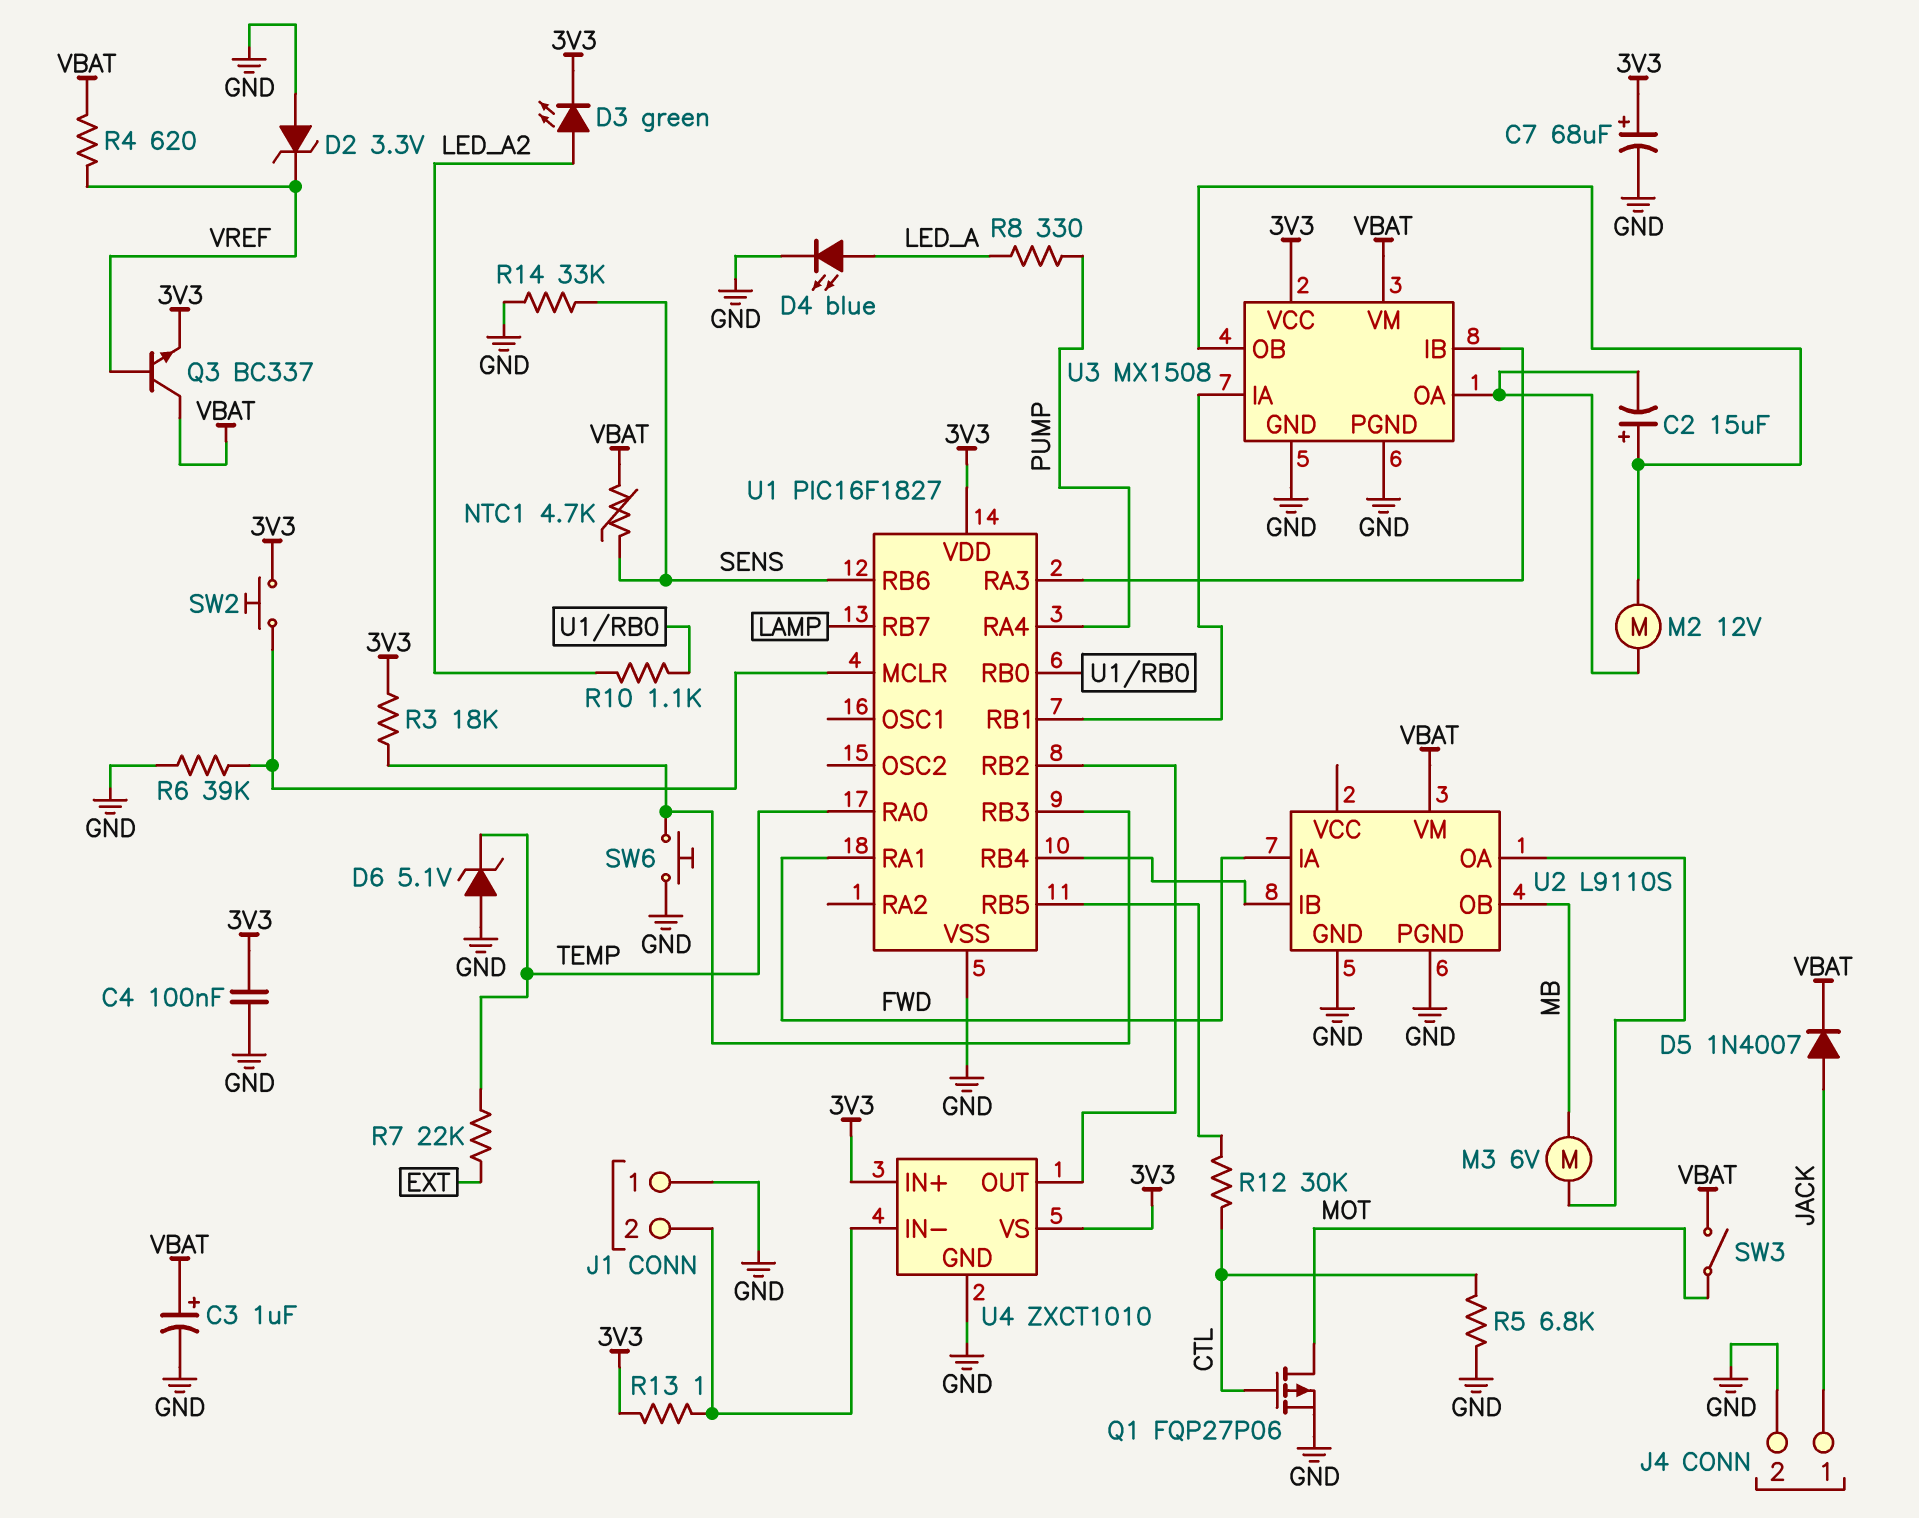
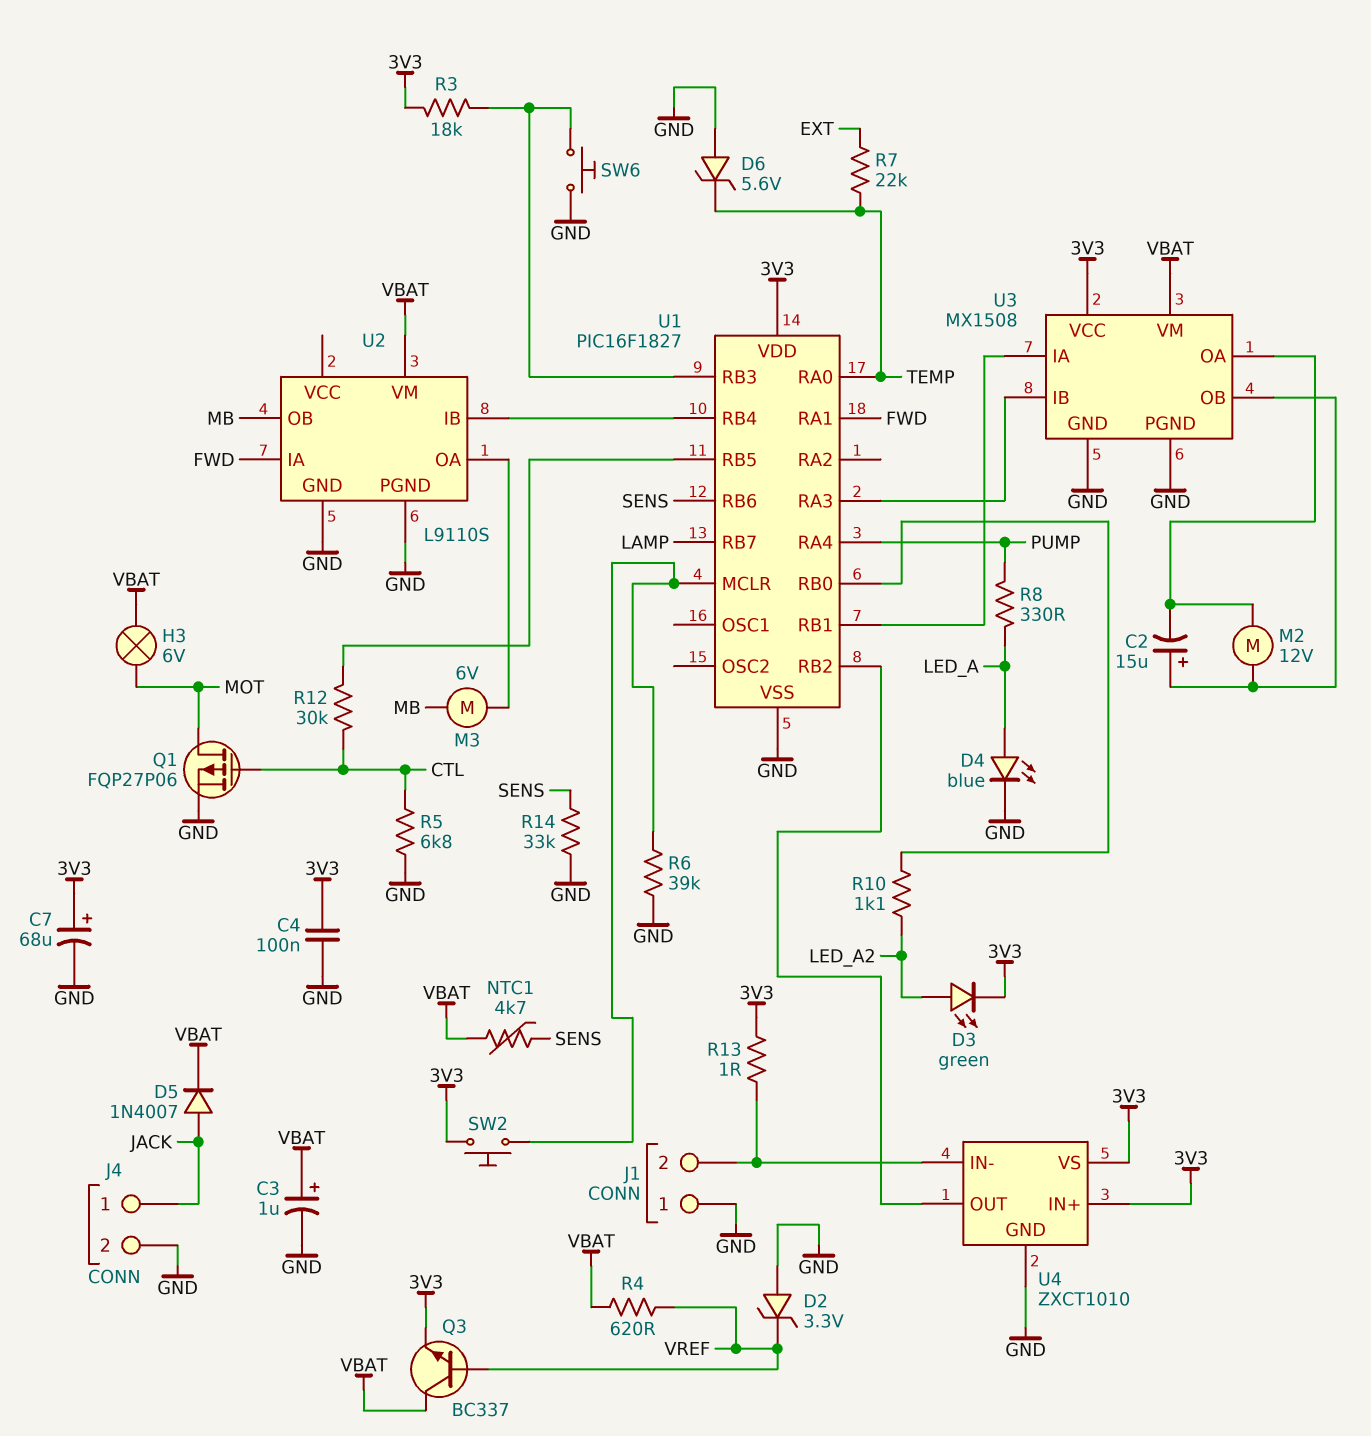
D6: zener 5.1V (A GND, K TEMP) -> zener 5.6V (A GND, K TEMP)
H3: none -> lamp 6V (MOT, VBAT)
SW3: switch (MOT, VBAT) -> none

